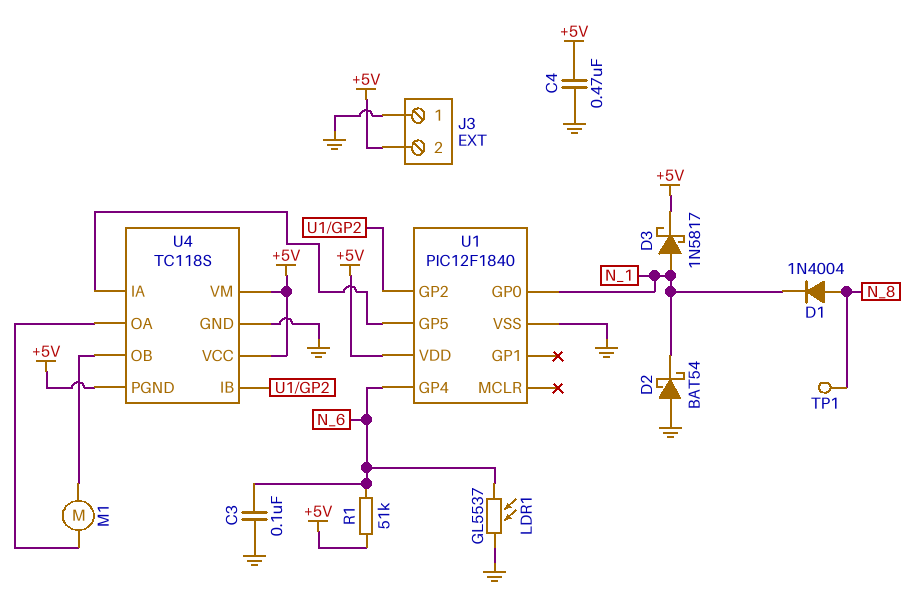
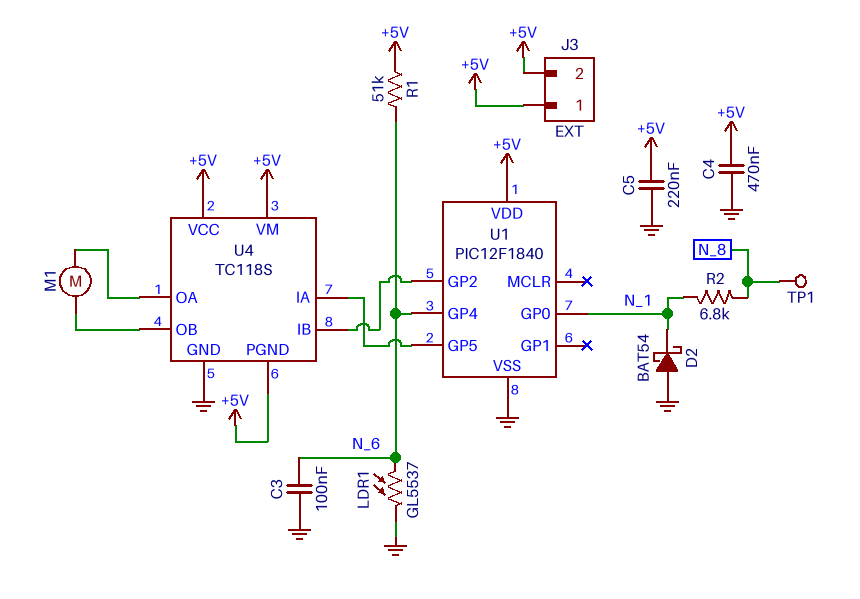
C5: none -> 220nF (+5V, GND)
D1: diode 1N4004 (A N_8, K N_1) -> none
D3: schottky 1N5817 (A N_1, K +5V) -> none
J3 pin 1: GND -> +5V
R2: none -> 6.8k (N_1, N_8)

